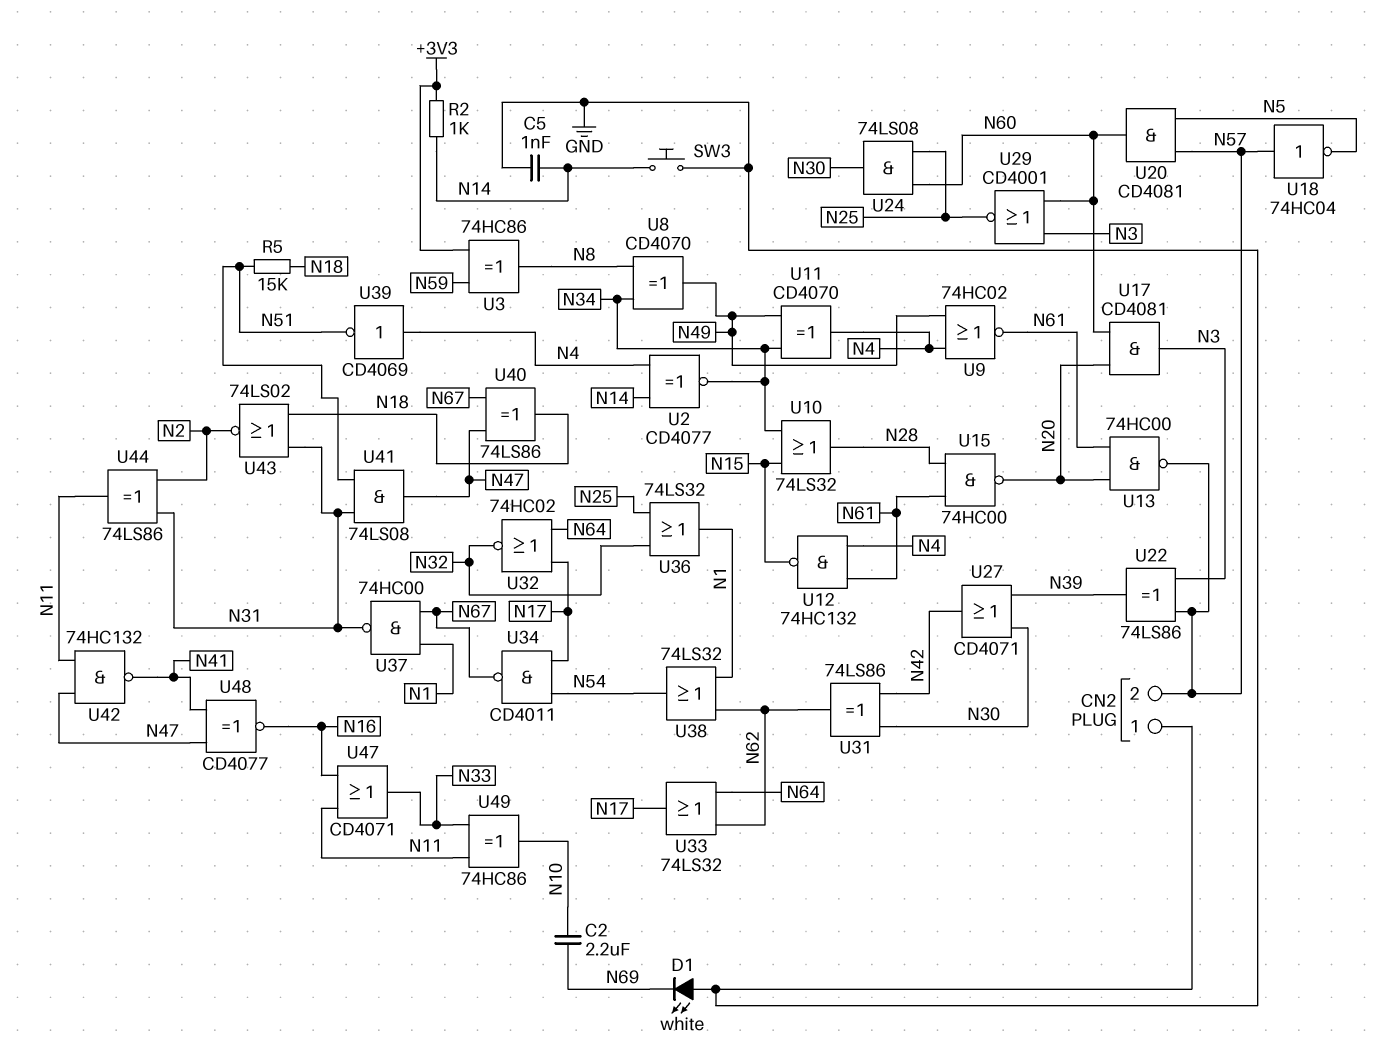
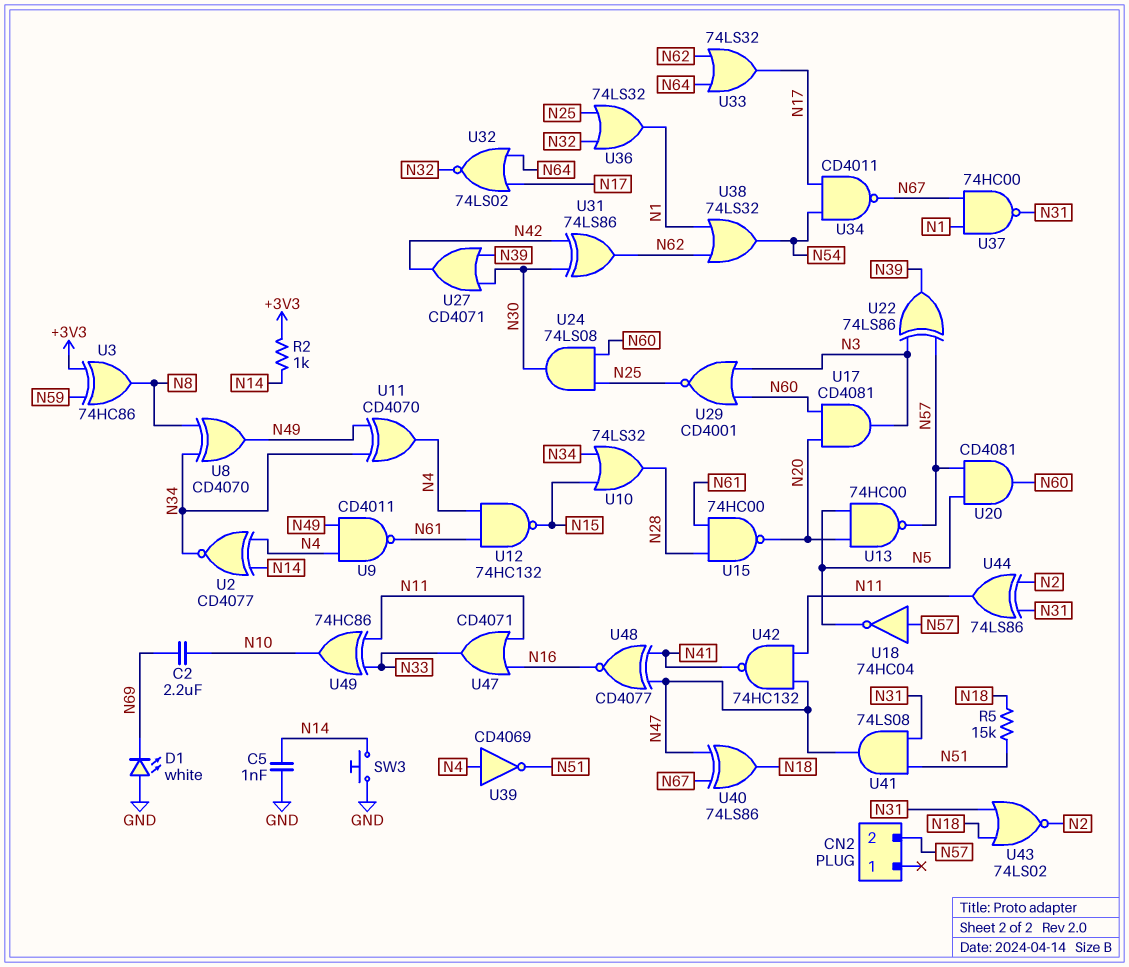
CN2 pin 1: GND -> none
U9: NOR 74HC02 (in N4, in N49, out N61) -> NAND CD4011 (in N4, in N49, out N61)
U13: NAND 74HC00 (in N20, in N61, out N57) -> NAND 74HC00 (in N5, in N20, out N57)
U32: NOR 74HC02 (in N17, in N64, out N32) -> NOR 74LS02 (in N17, in N64, out N32)

